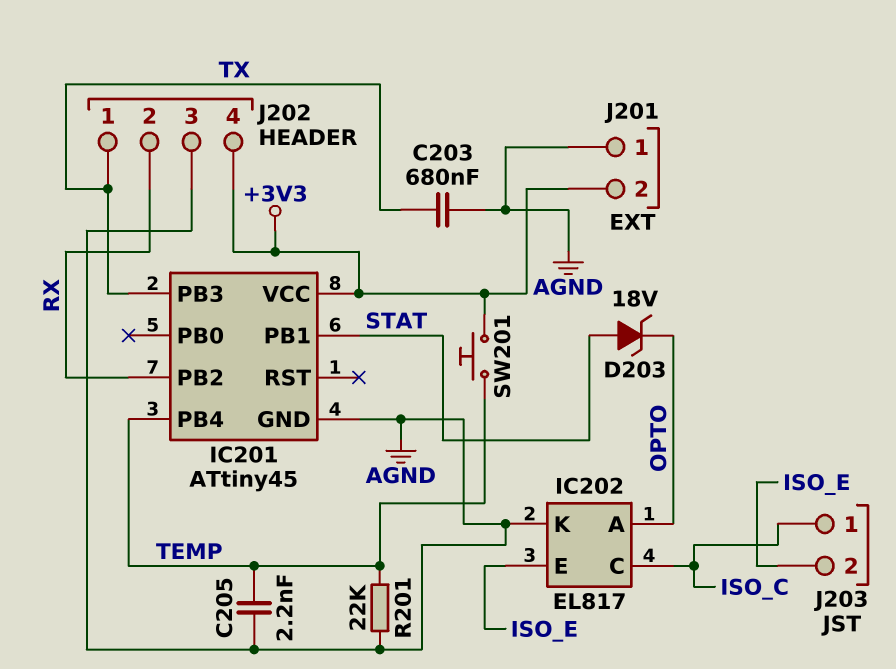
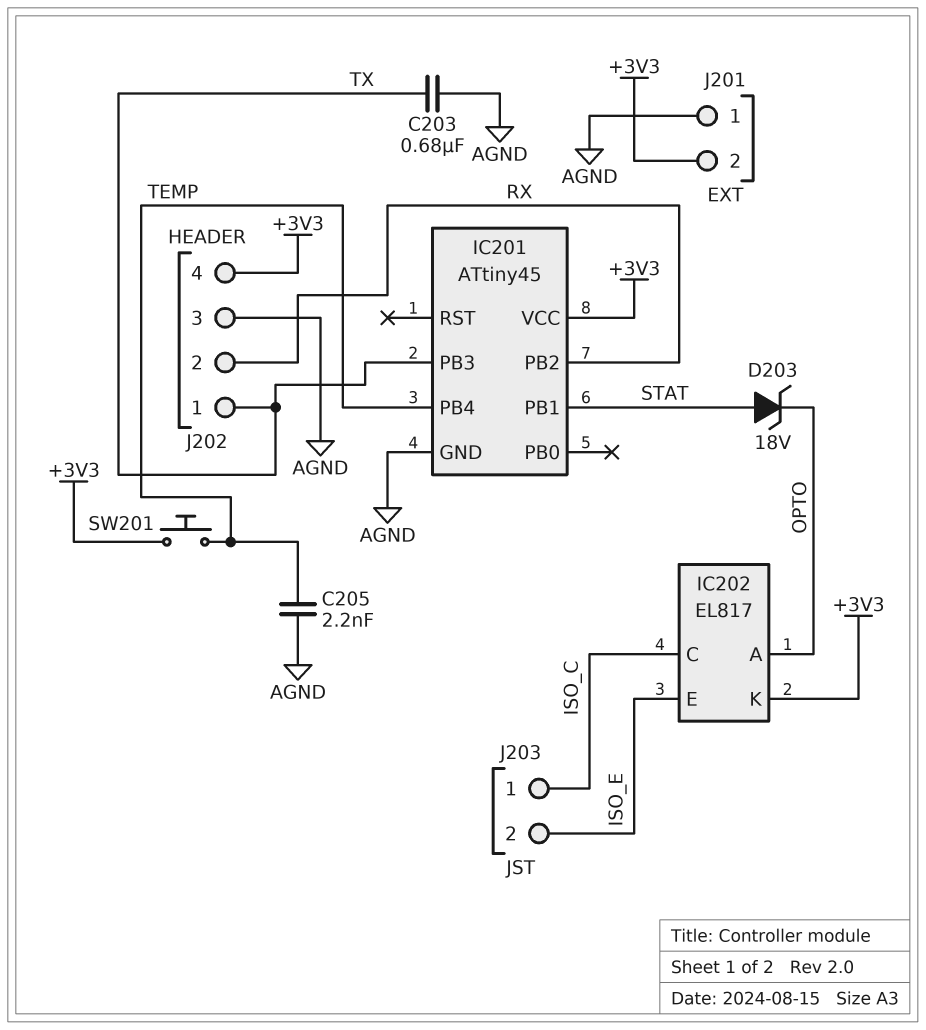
IC202 pin K: AGND -> +3V3
R201: 22k (AGND, TEMP) -> none

